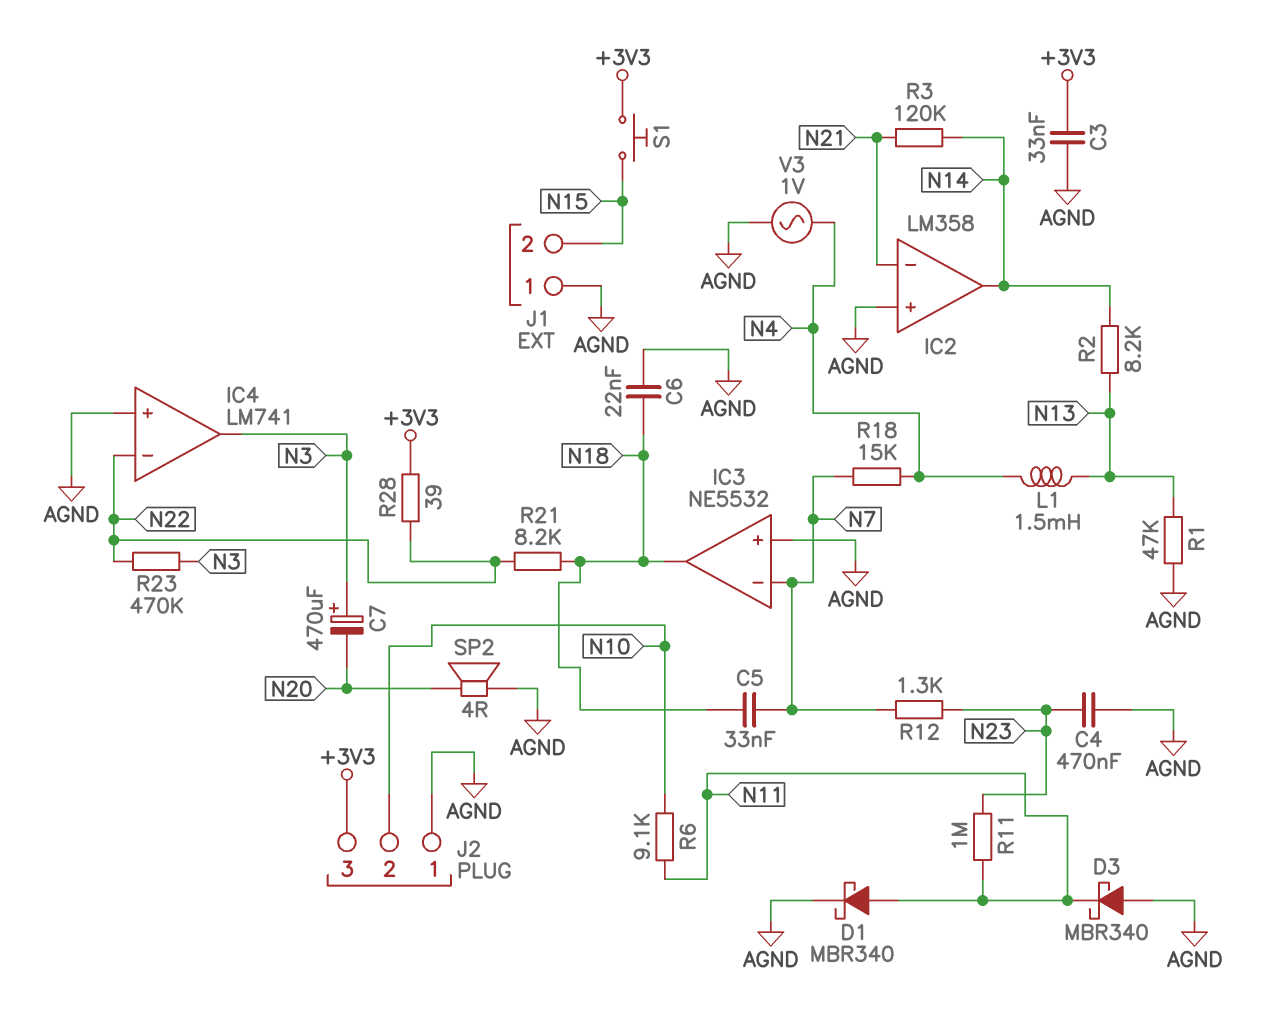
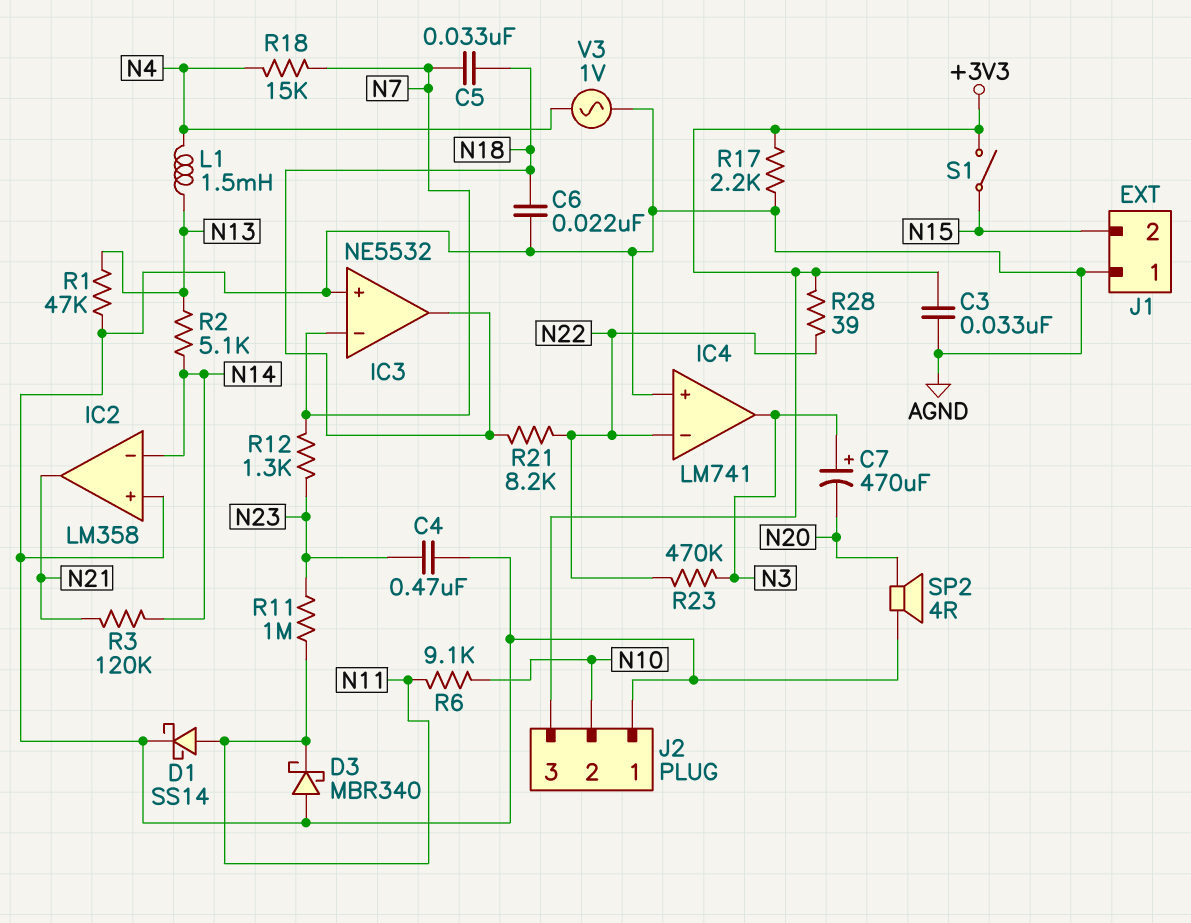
D1: schottky MBR340 (A N11, K AGND) -> schottky SS14 (A N11, K AGND)
IC2 pin in-: N21 -> N14
IC2 pin out: N14 -> N21
R2: 8.2k (N13, N14) -> 5.1k (N13, N14)
R17: none -> 2.2k (+3V3, AGND)
S1: button (+3V3, N15) -> switch (+3V3, N15)

